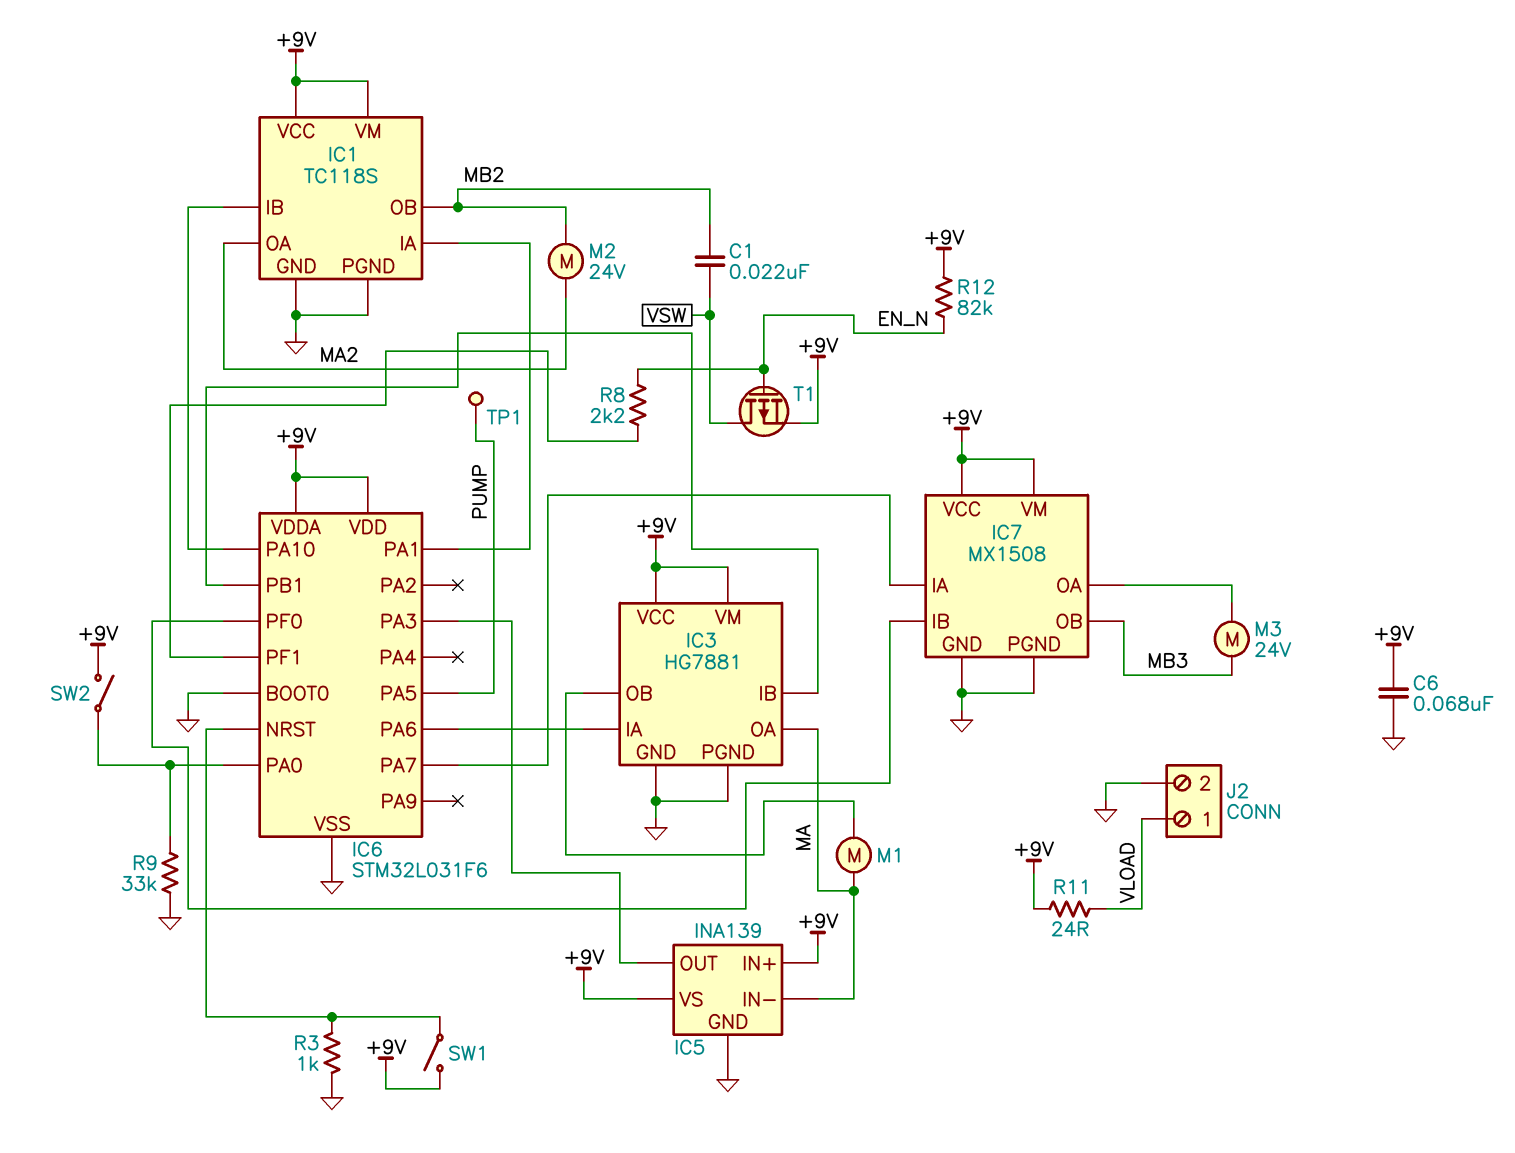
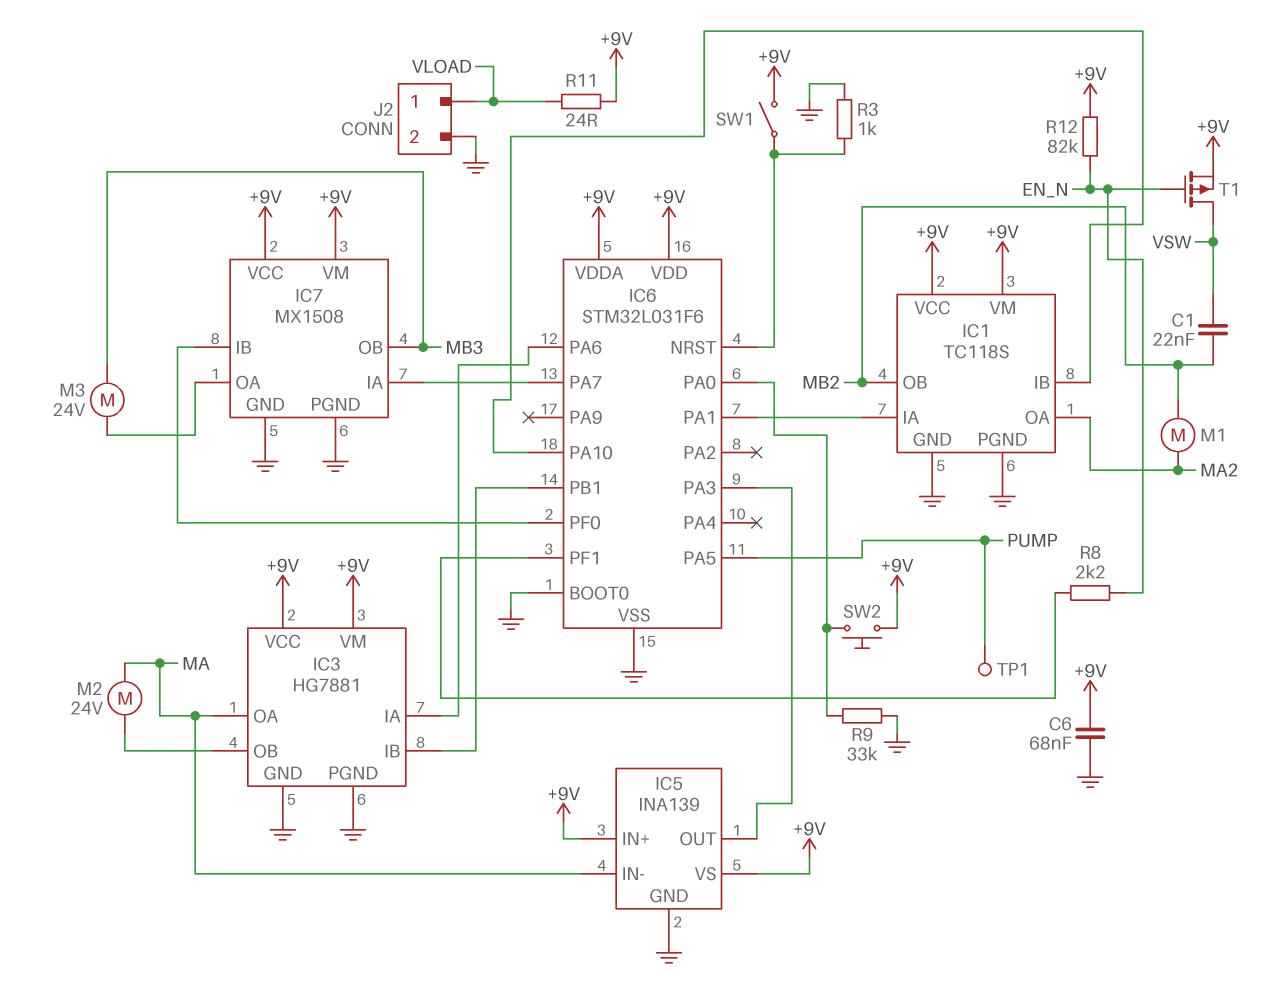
M1: motor (IC3/OB, MA) -> motor (MA2, MB2)
M2: motor 24V (MA2, MB2) -> motor 24V (IC3/OB, MA)
SW2: switch (+9V, IC6/PA0) -> button (+9V, IC6/PA0)

